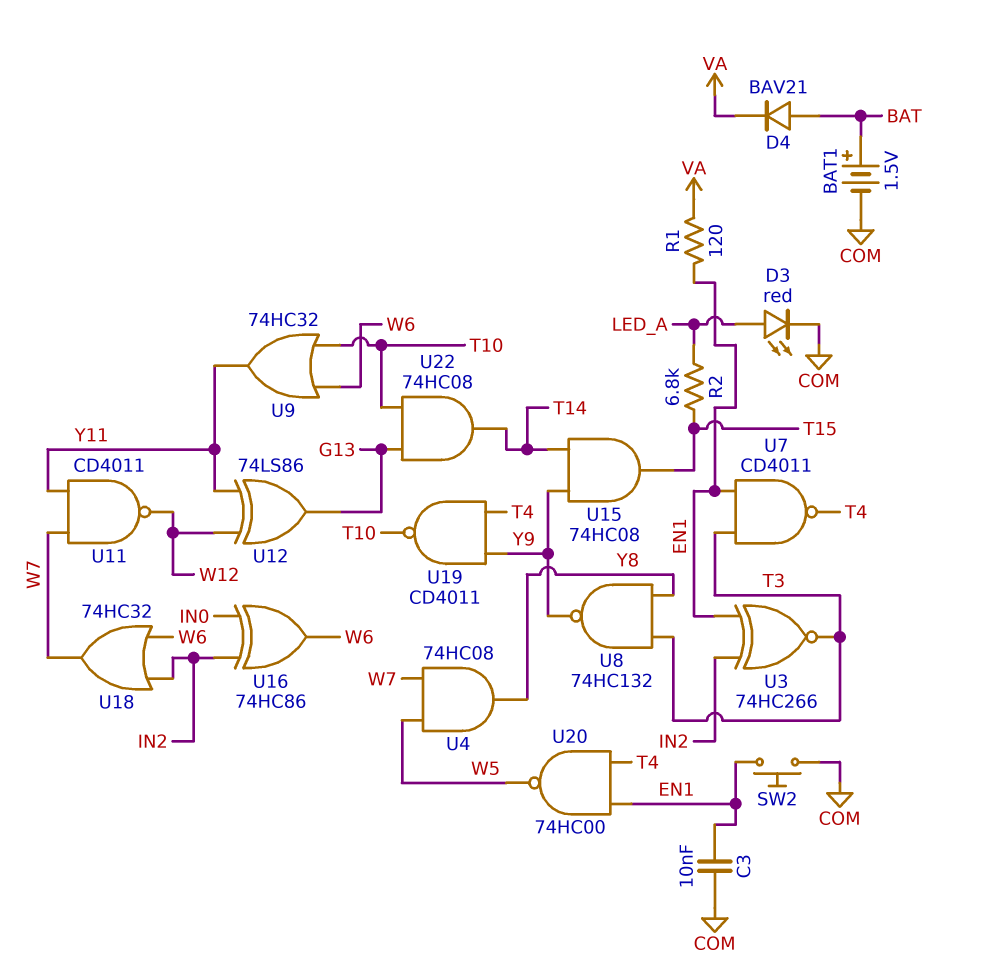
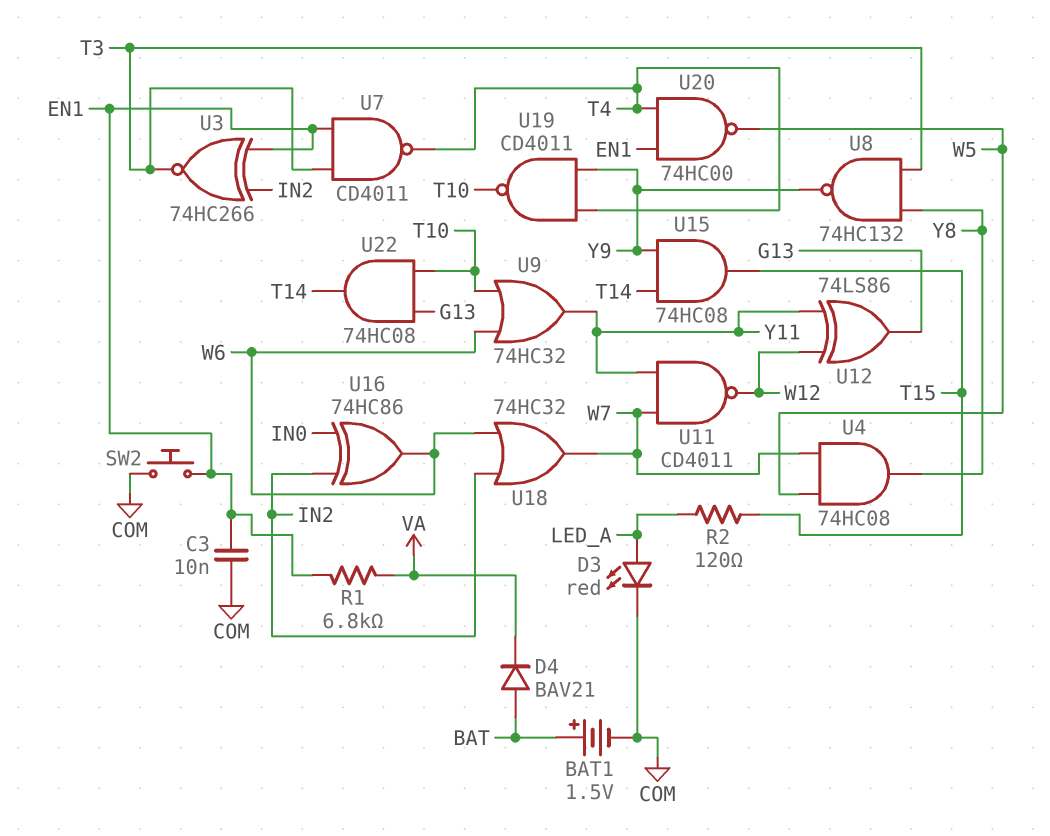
R1: 120 (EN1, VA) -> 6.8k (EN1, VA)
R2: 6.8k (LED_A, T15) -> 120 (LED_A, T15)

